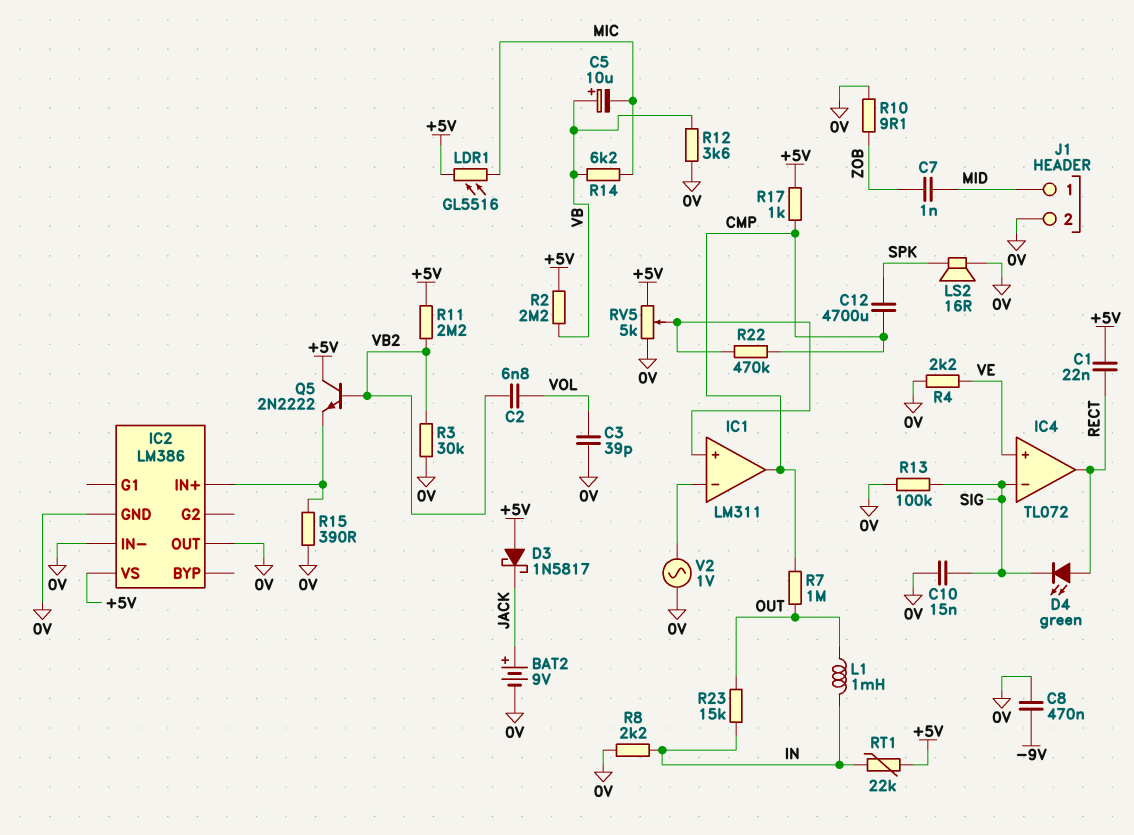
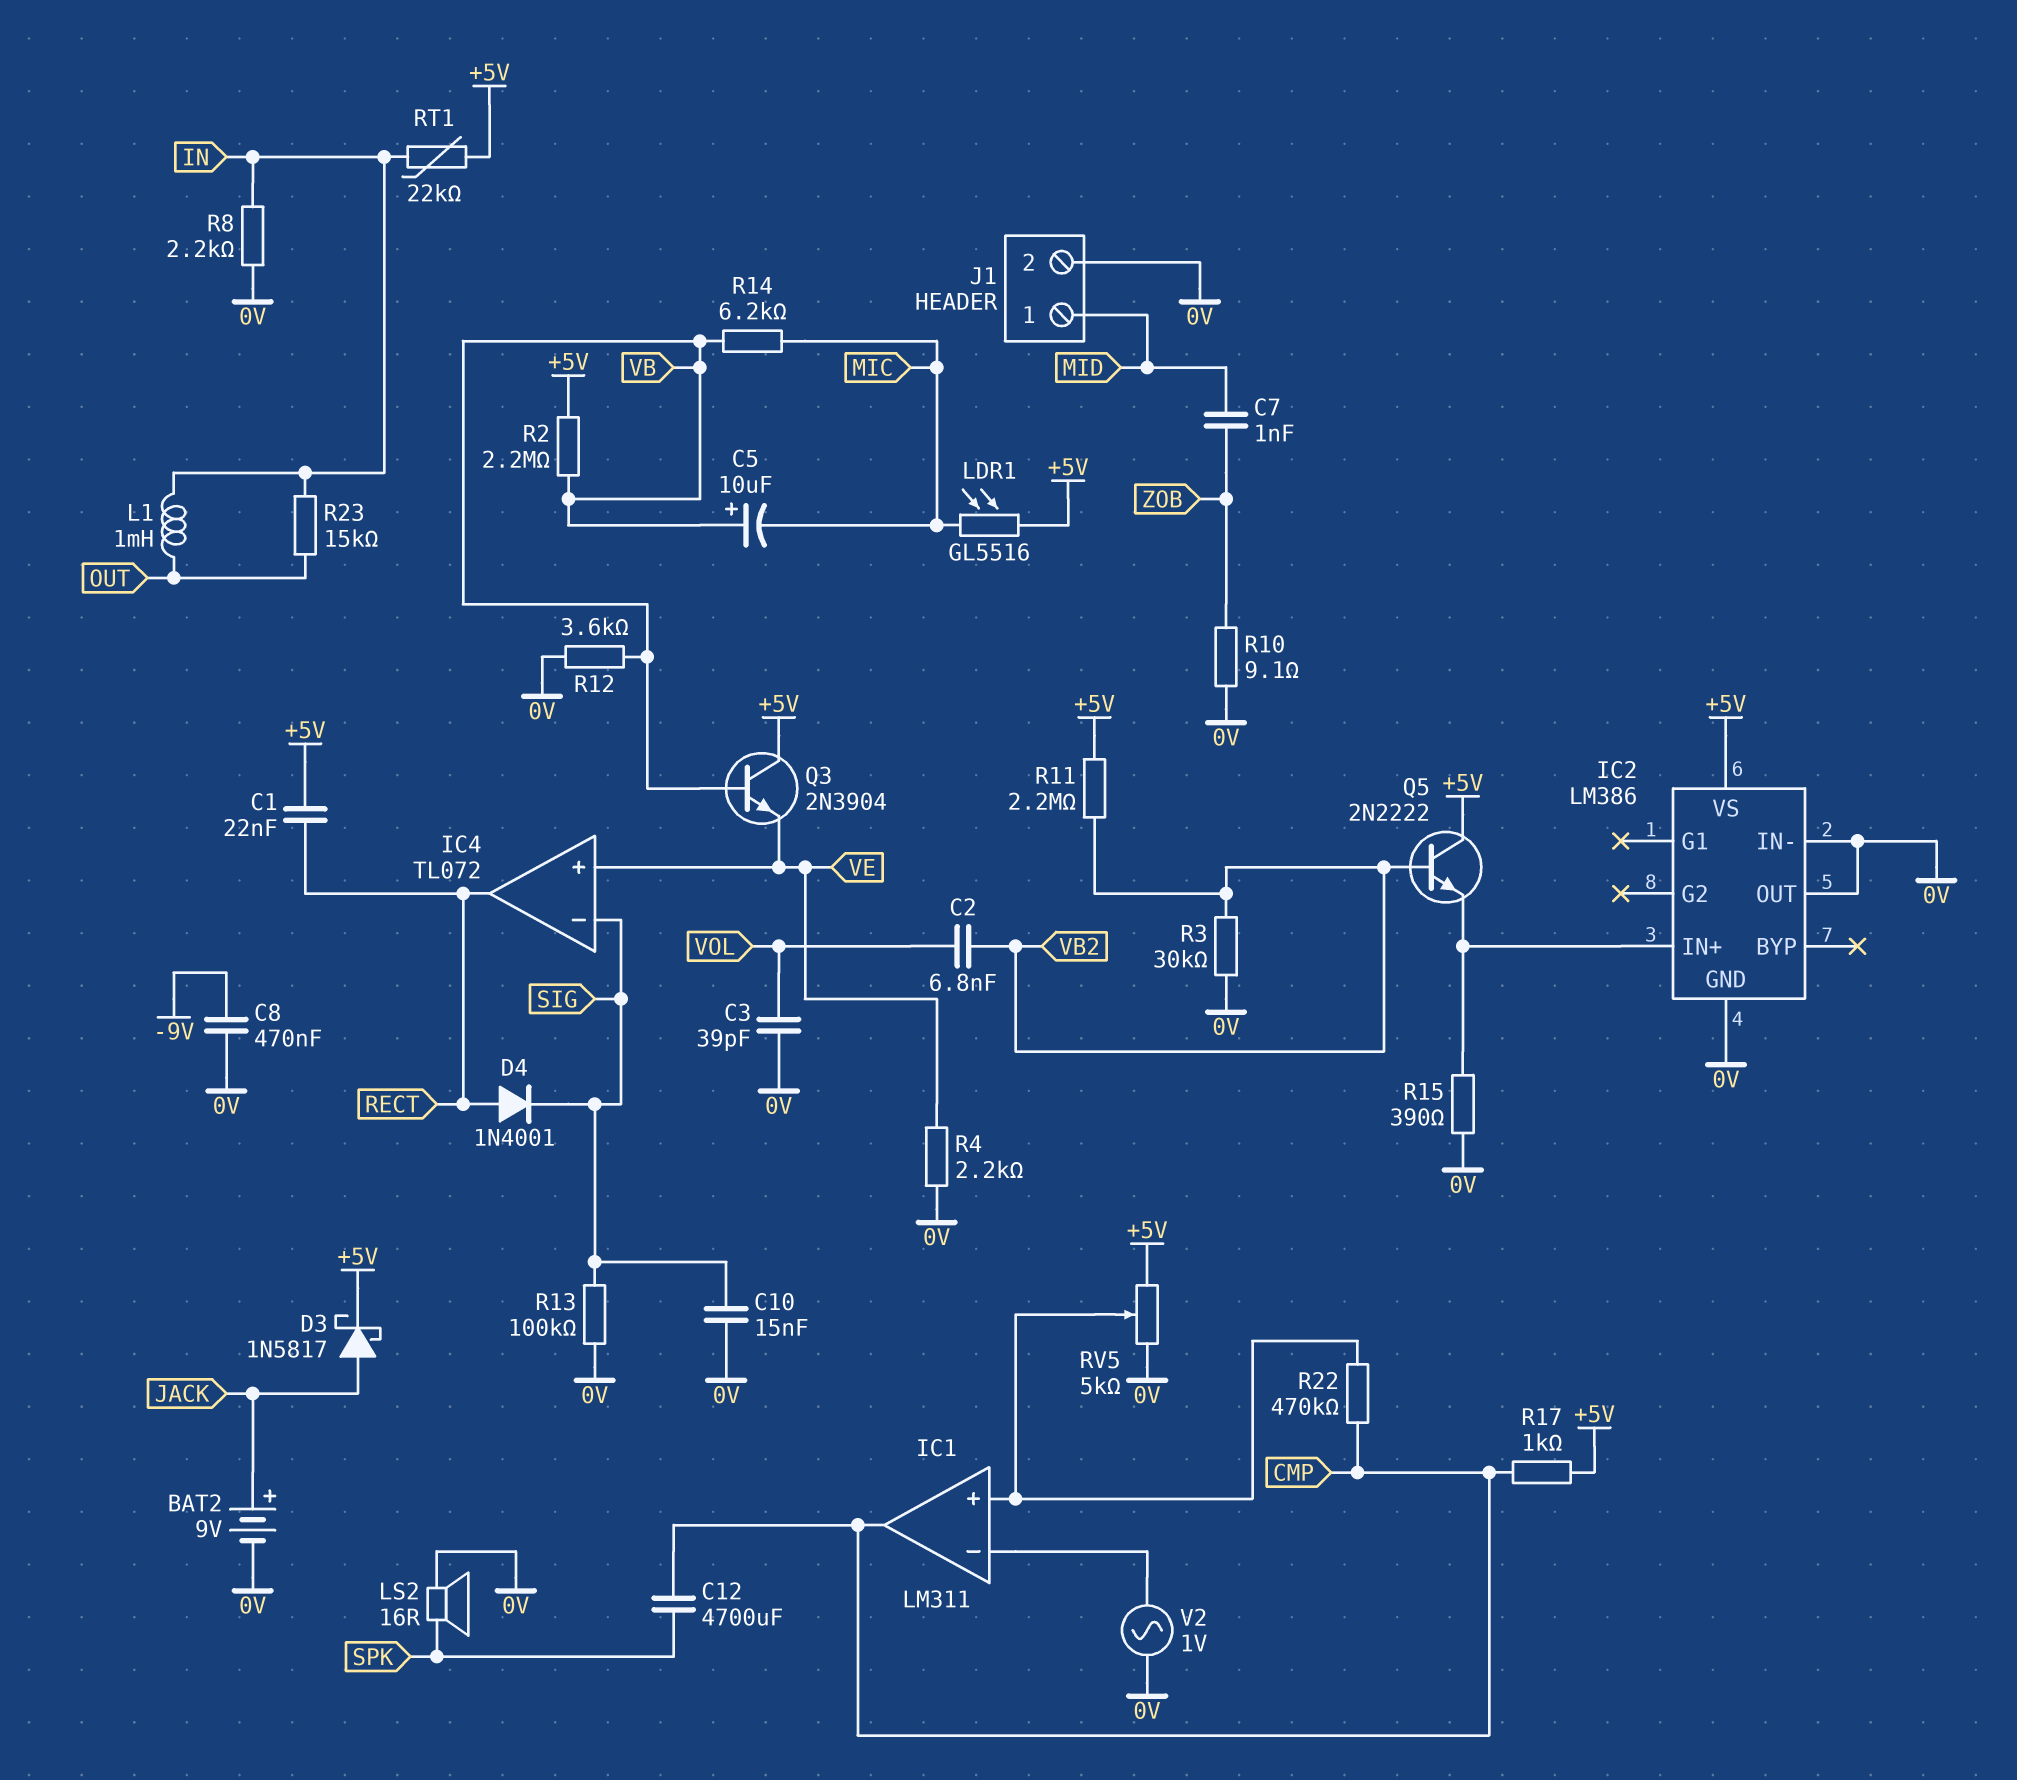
D3: schottky 1N5817 (A +5V, K JACK) -> schottky 1N5817 (A JACK, K +5V)
D4: LED green (A RECT, K SIG) -> diode 1N4001 (A RECT, K SIG)
Q3: none -> NPN 2N3904 (B VB, C +5V, E VE)
R7: 1M (CMP, OUT) -> none

